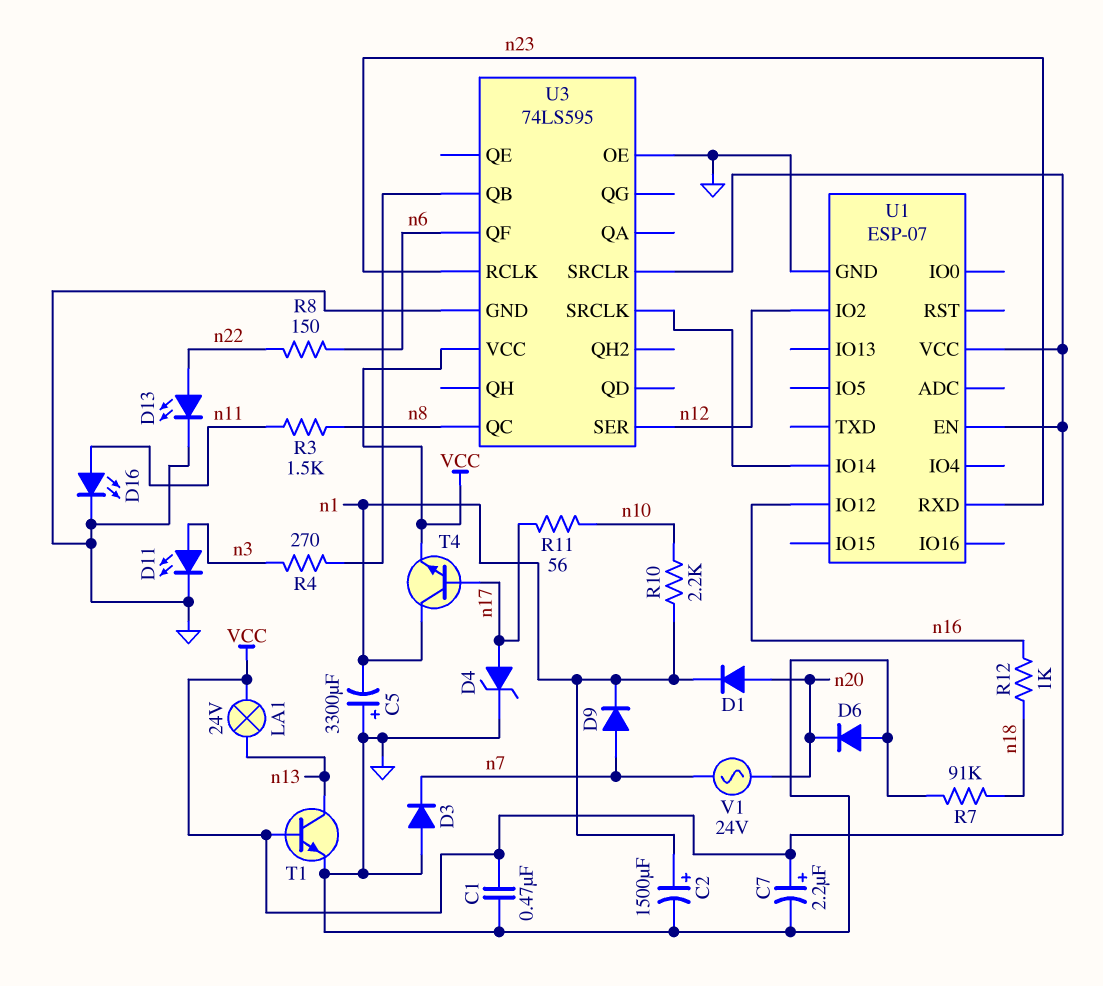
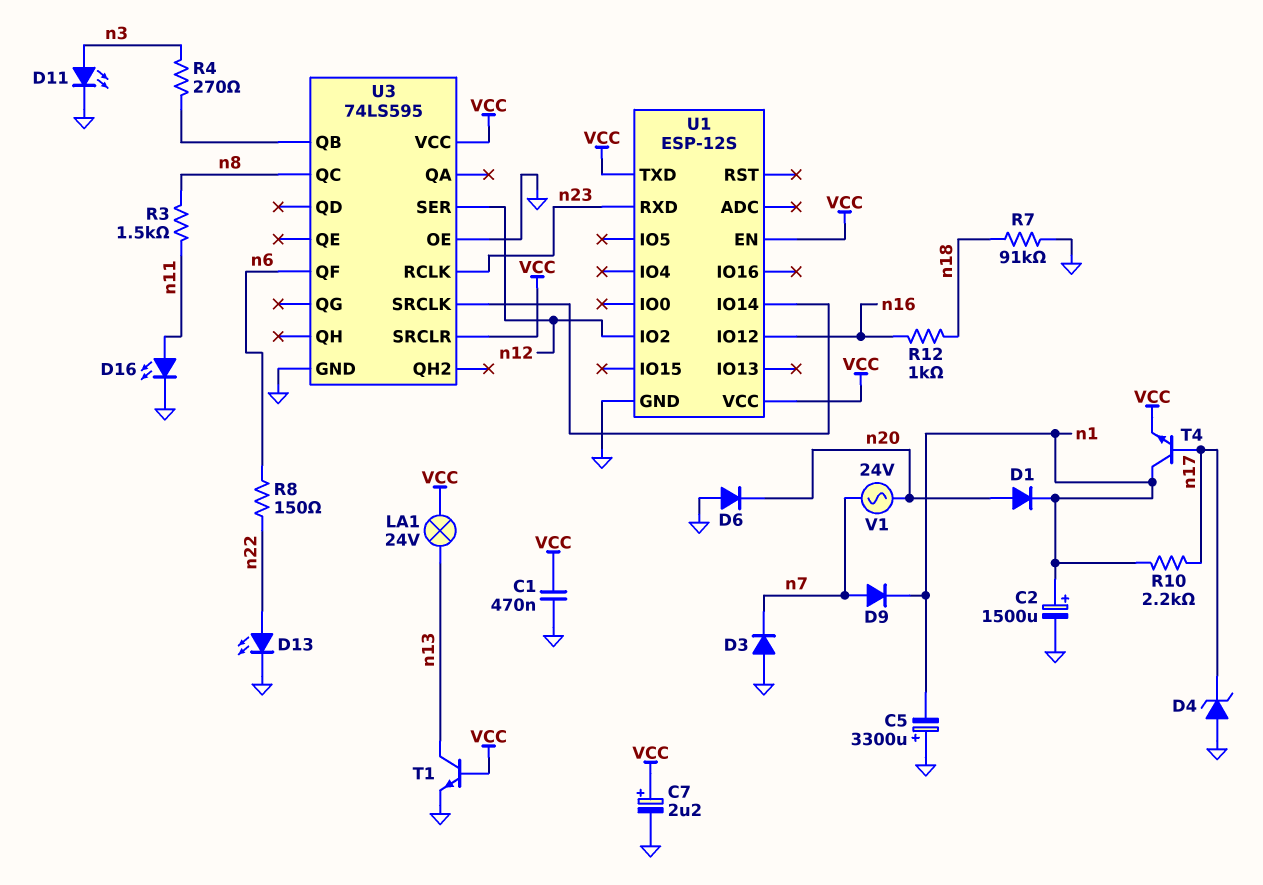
D4: zener (A n17, K GND) -> zener (A GND, K n17)
R10: 2.2k (n1, n10) -> 2.2k (n1, n17)
R11: 56 (n10, n17) -> none
U1: ESP-07 -> ESP-12S
U1 pin TXD: none -> VCC

